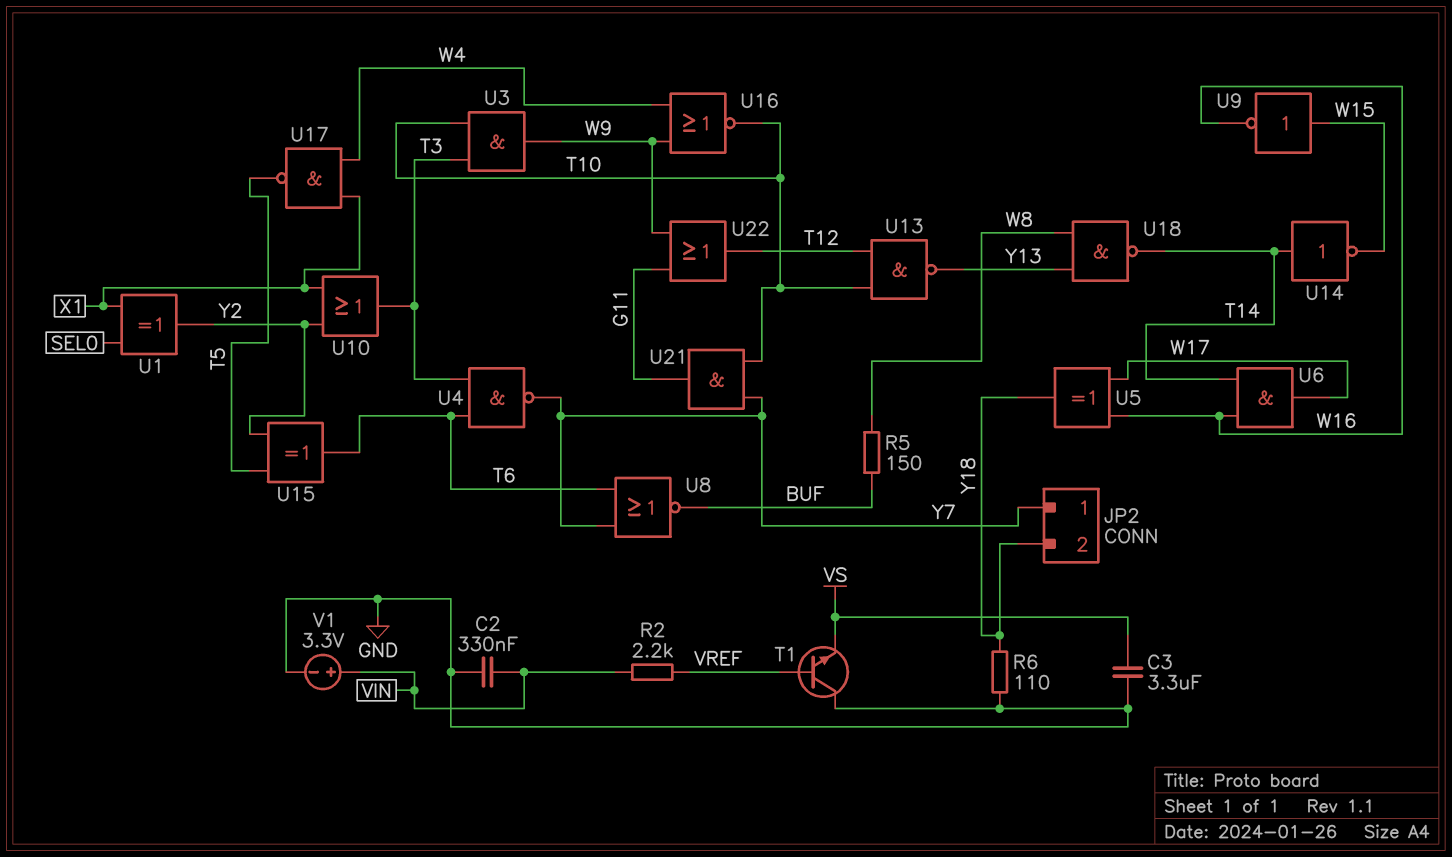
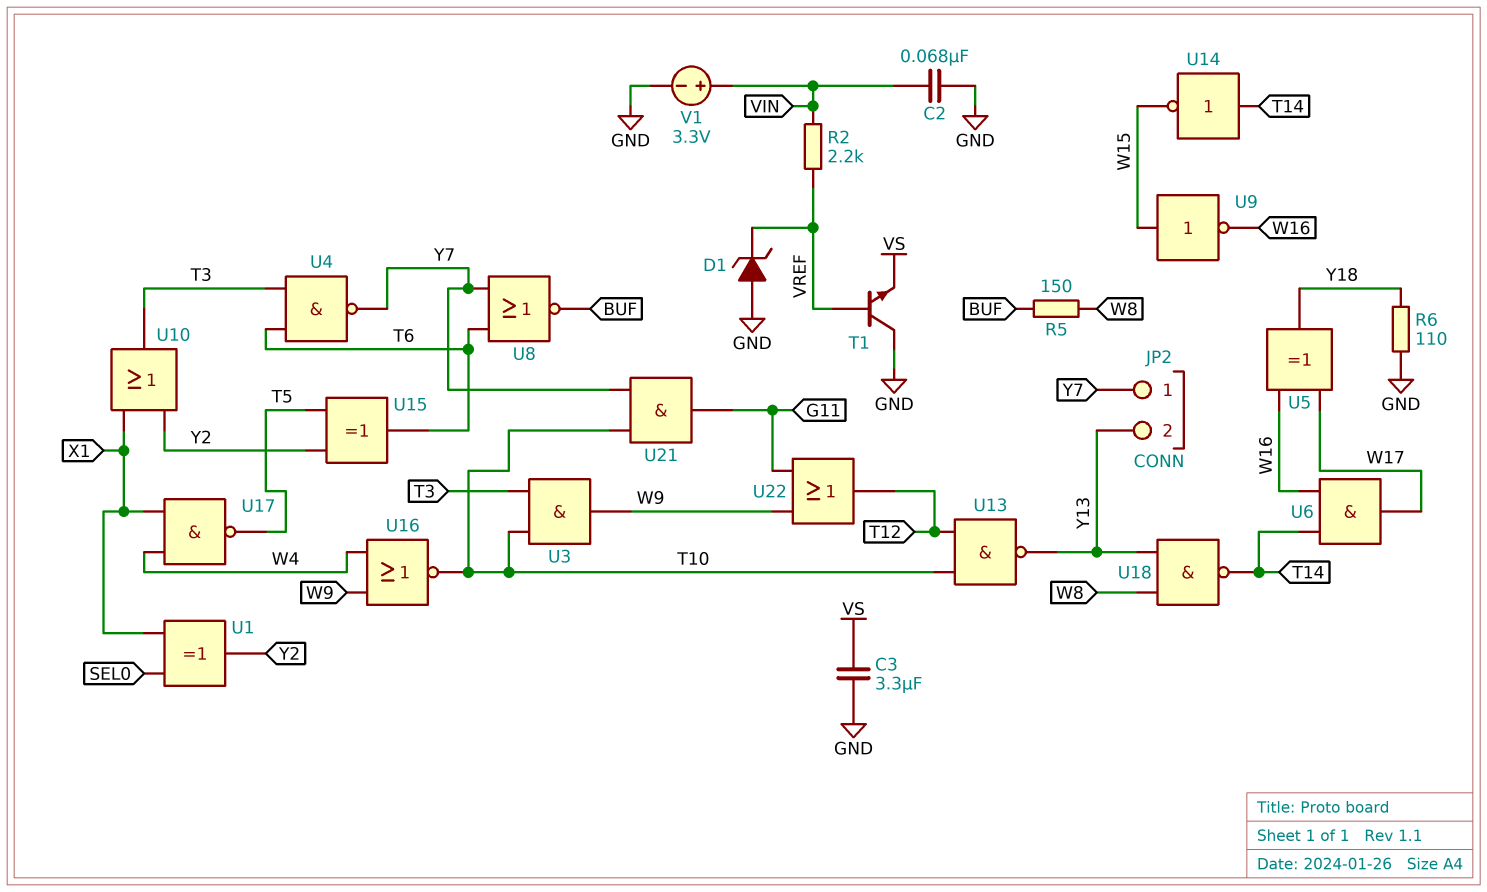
C2: 330nF (GND, VIN) -> 68nF (GND, VIN)
D1: none -> zener (A GND, K VREF)
JP2 pin 2: Y18 -> Y13

